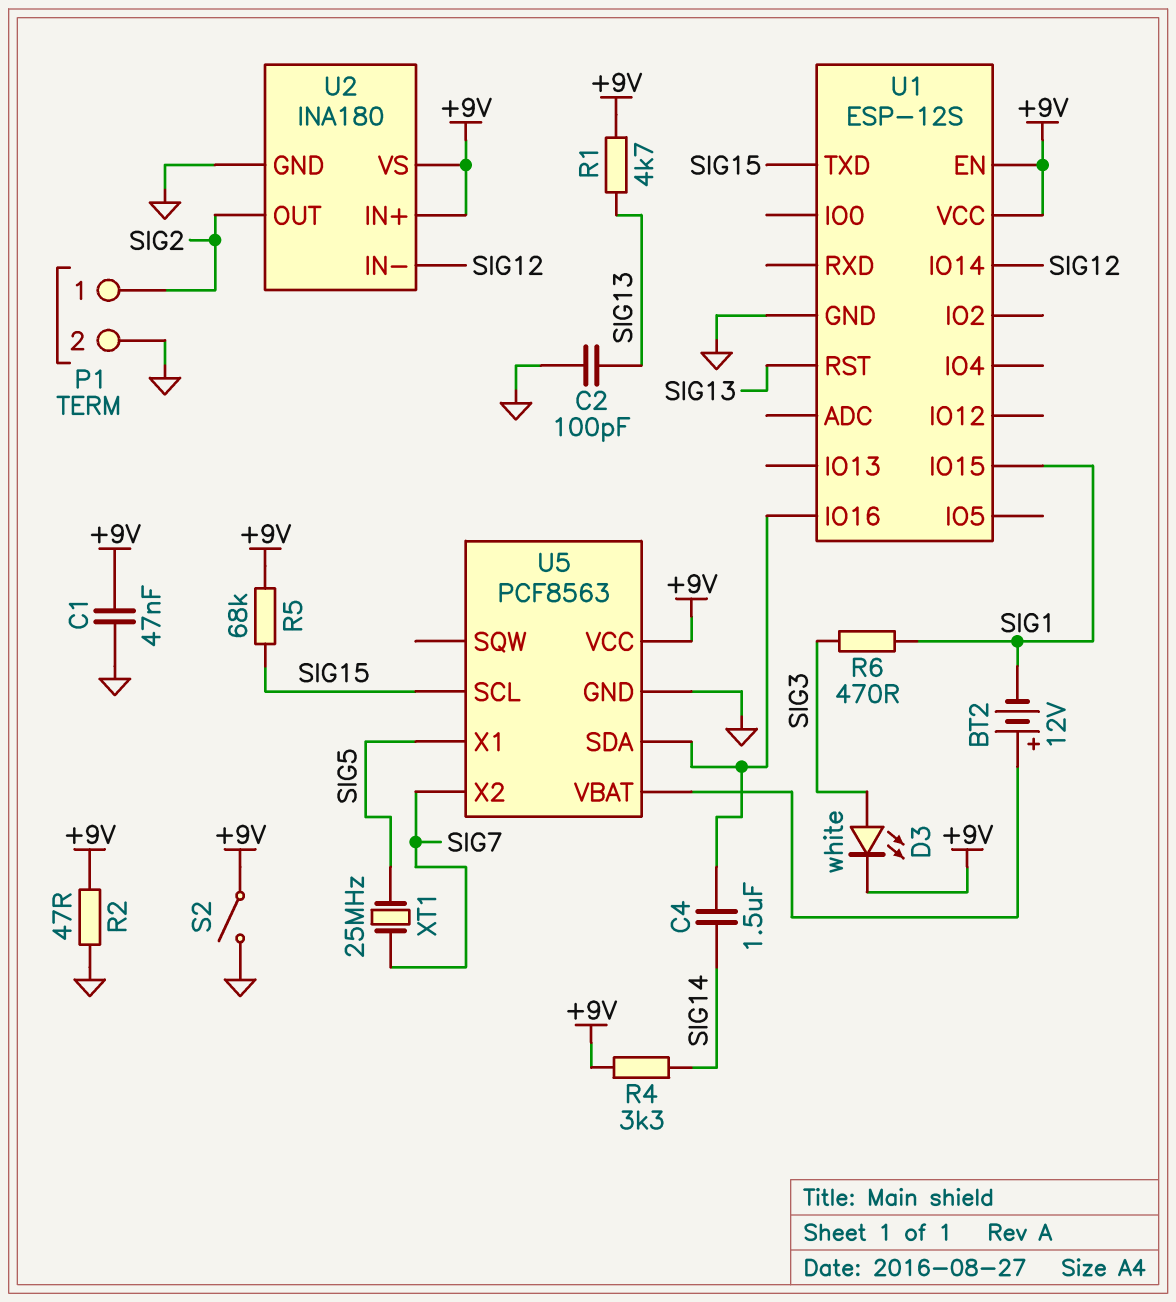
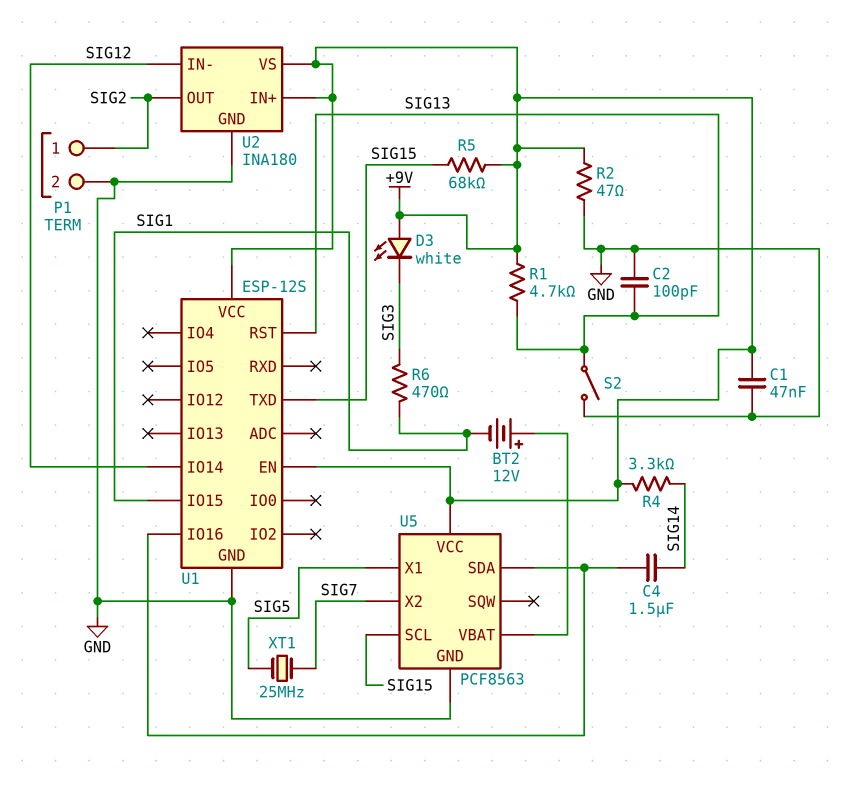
D3: LED white (A SIG3, K +9V) -> LED white (A +9V, K SIG3)
S2: switch (+9V, GND) -> switch (GND, SIG13)

